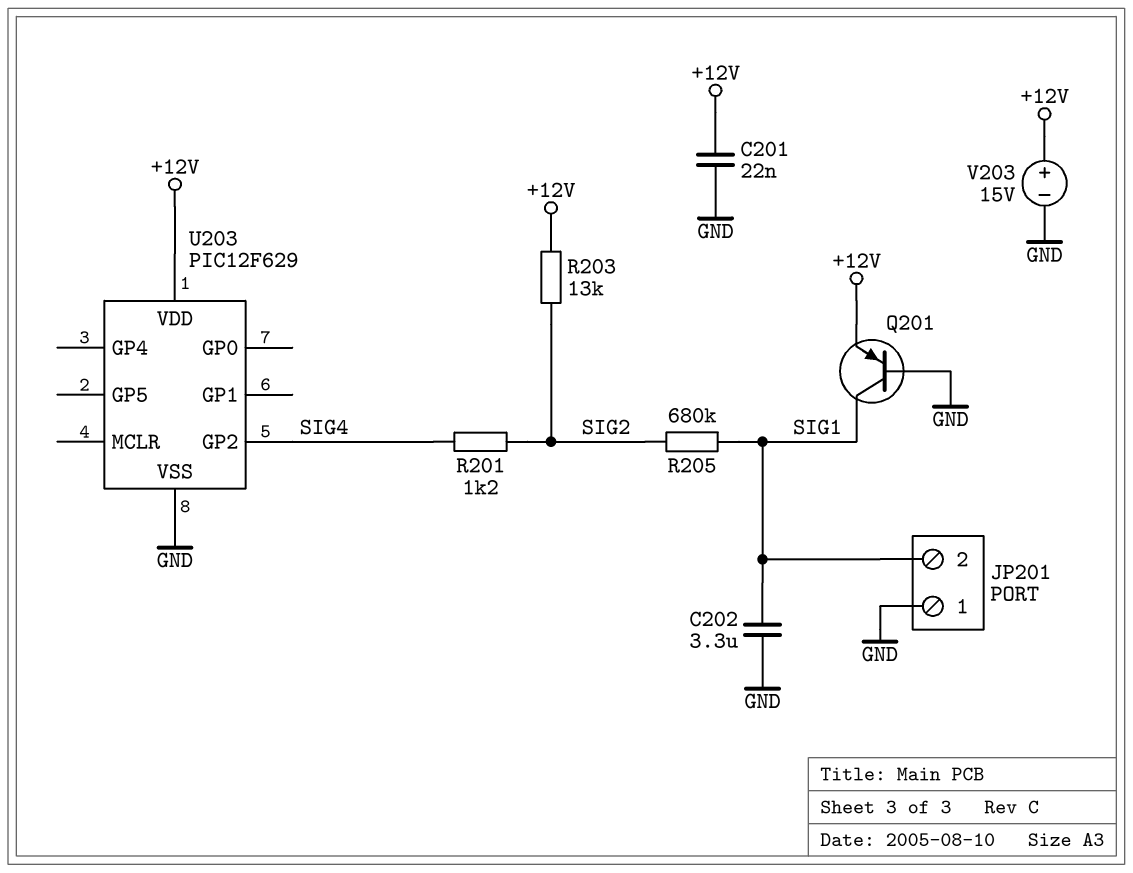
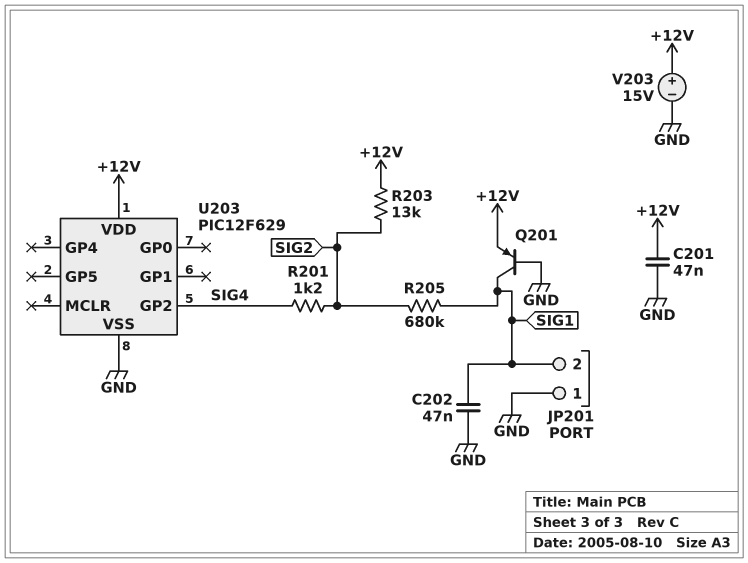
C201: 22nF (+12V, GND) -> 47nF (+12V, GND)
C202: 3.3uF (GND, SIG1) -> 47nF (GND, SIG1)

